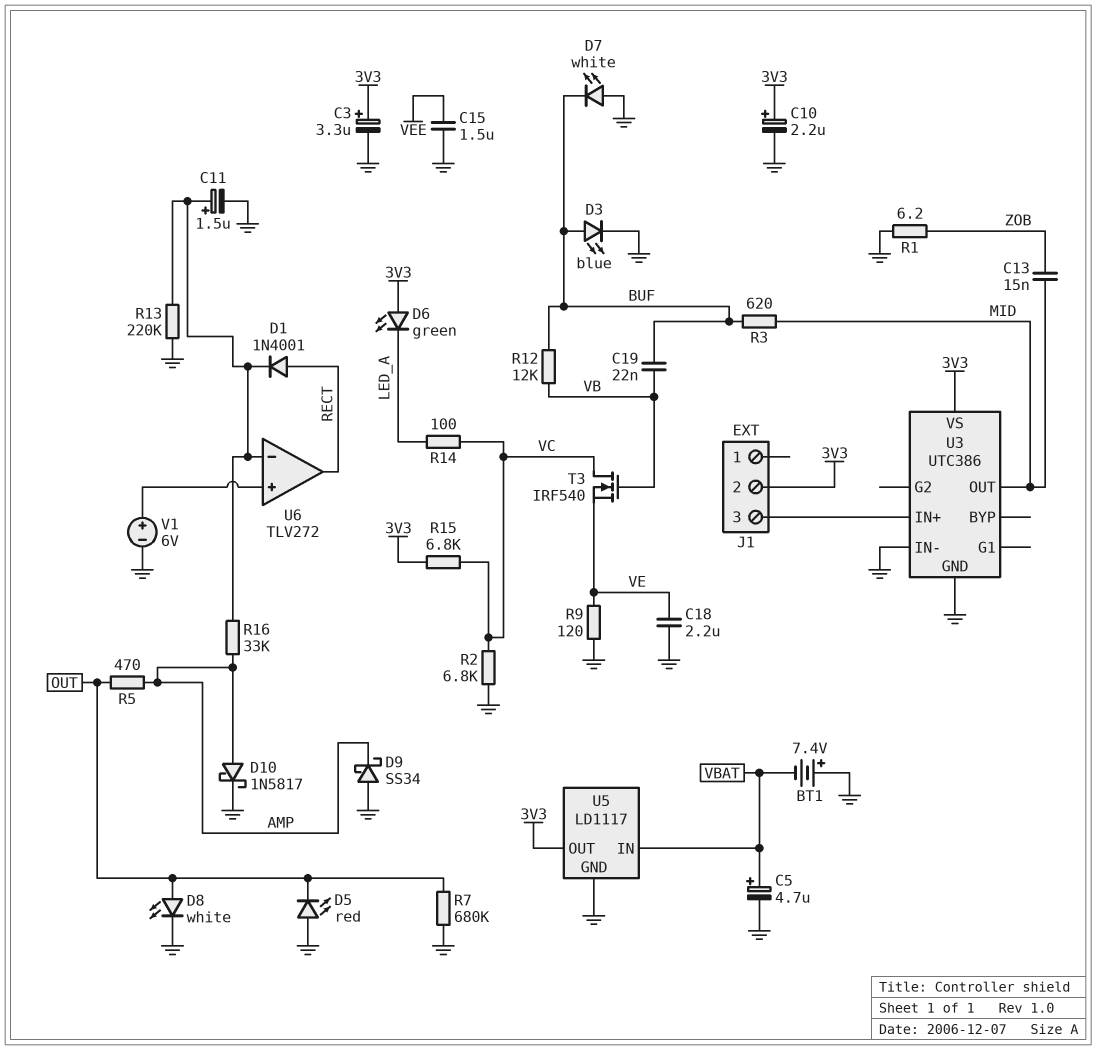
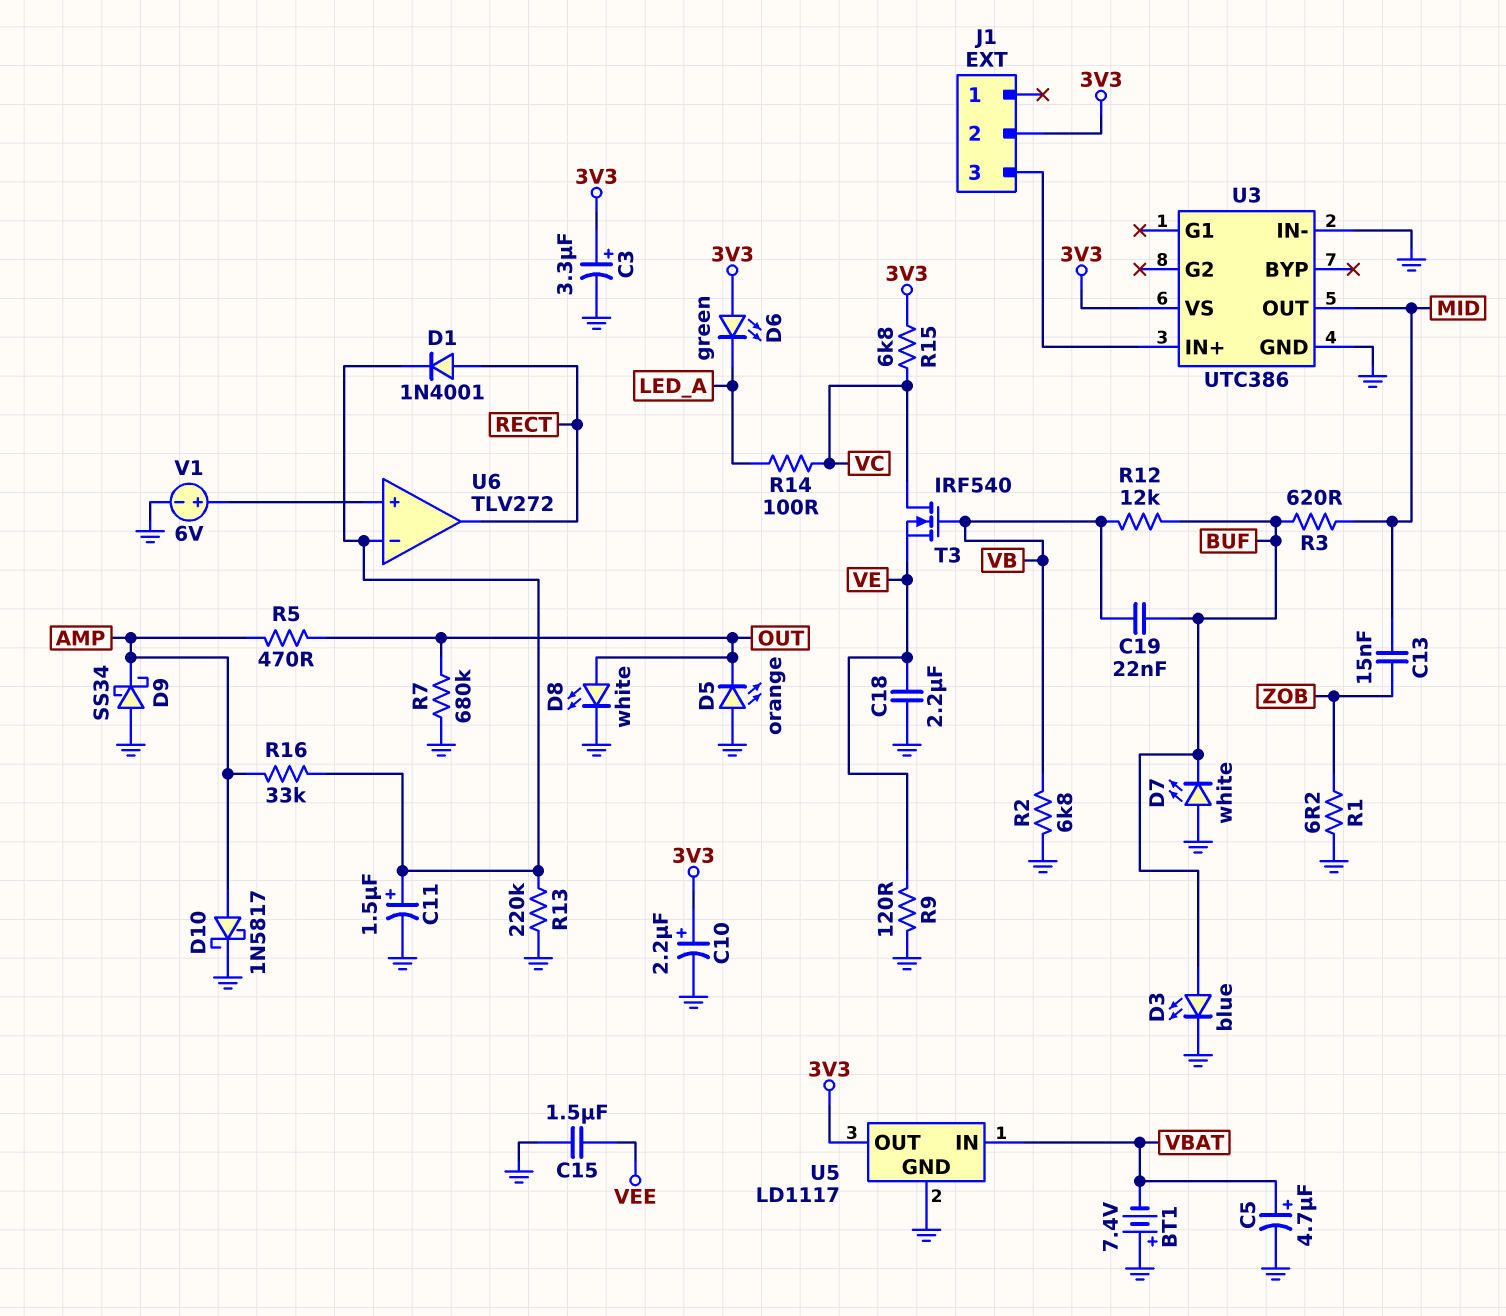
D5: LED red (A GND, K OUT) -> LED orange (A GND, K OUT)
R2: 6.8k (GND, VC) -> 6.8k (GND, VB)

